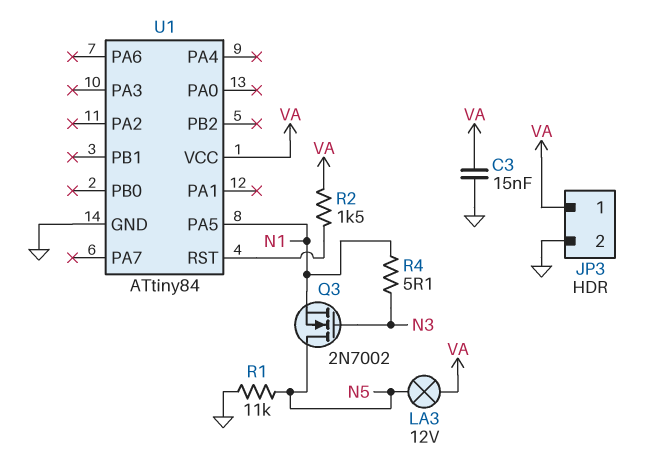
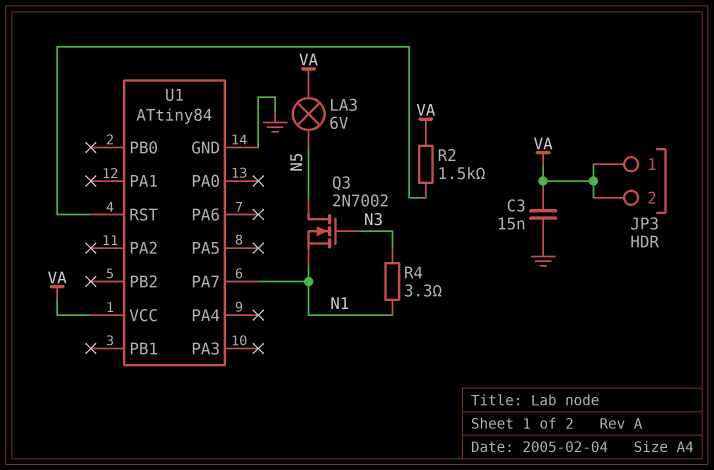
JP3 pin 2: GND -> VA
LA3: lamp 12V (N5, VA) -> lamp 6V (N5, VA)
R1: 11k (GND, N5) -> none
R4: 5.1 (N1, N3) -> 3.3 (N1, N3)
U1 pin PA5: N1 -> none
U1 pin PA7: none -> N1

